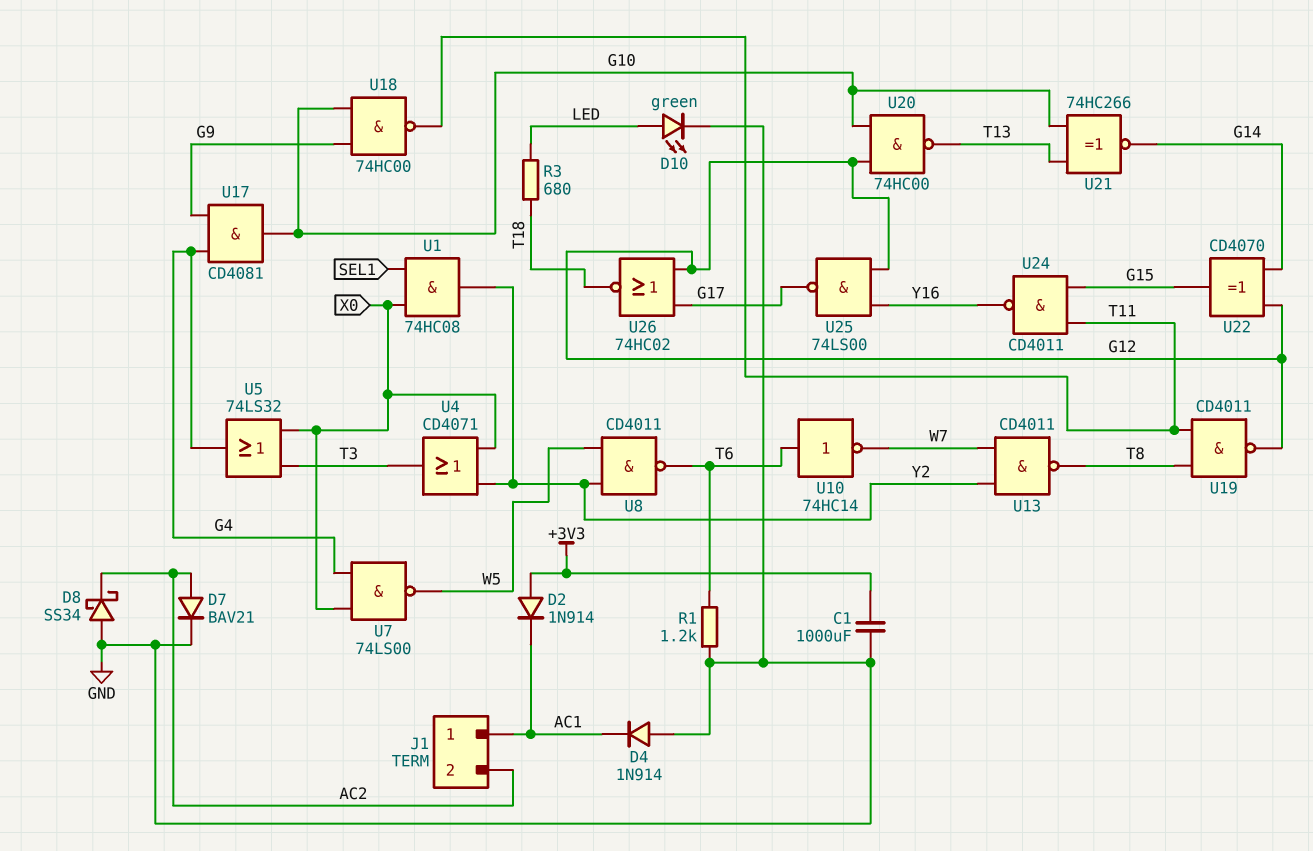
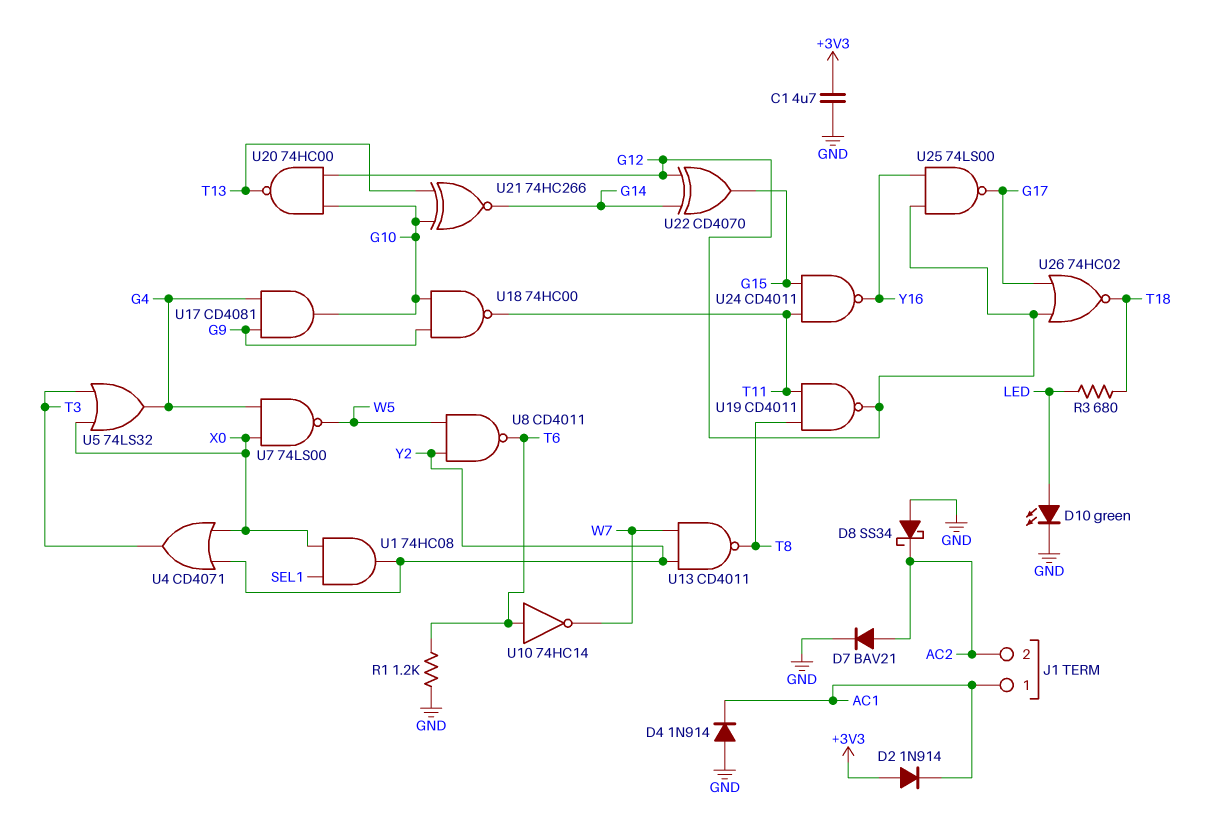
C1: 1000uF (+3V3, GND) -> 4.7uF (+3V3, GND)

